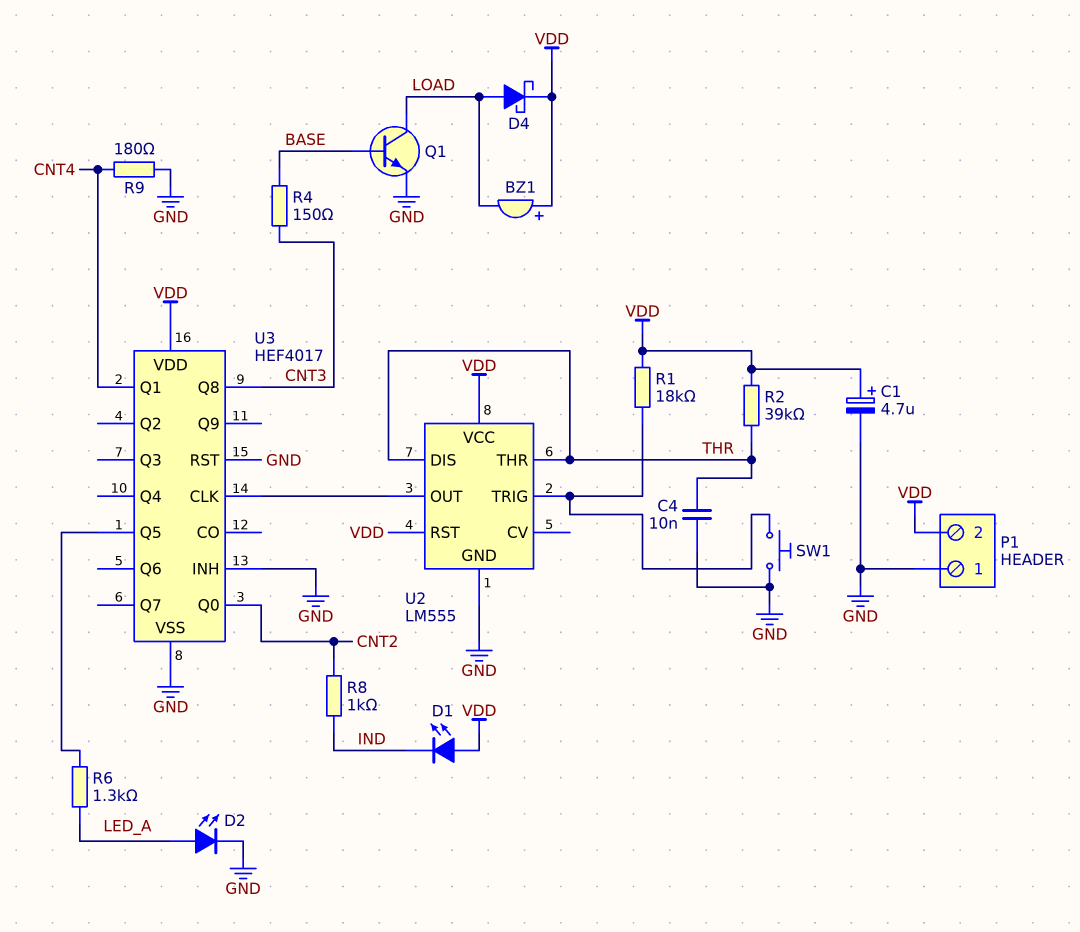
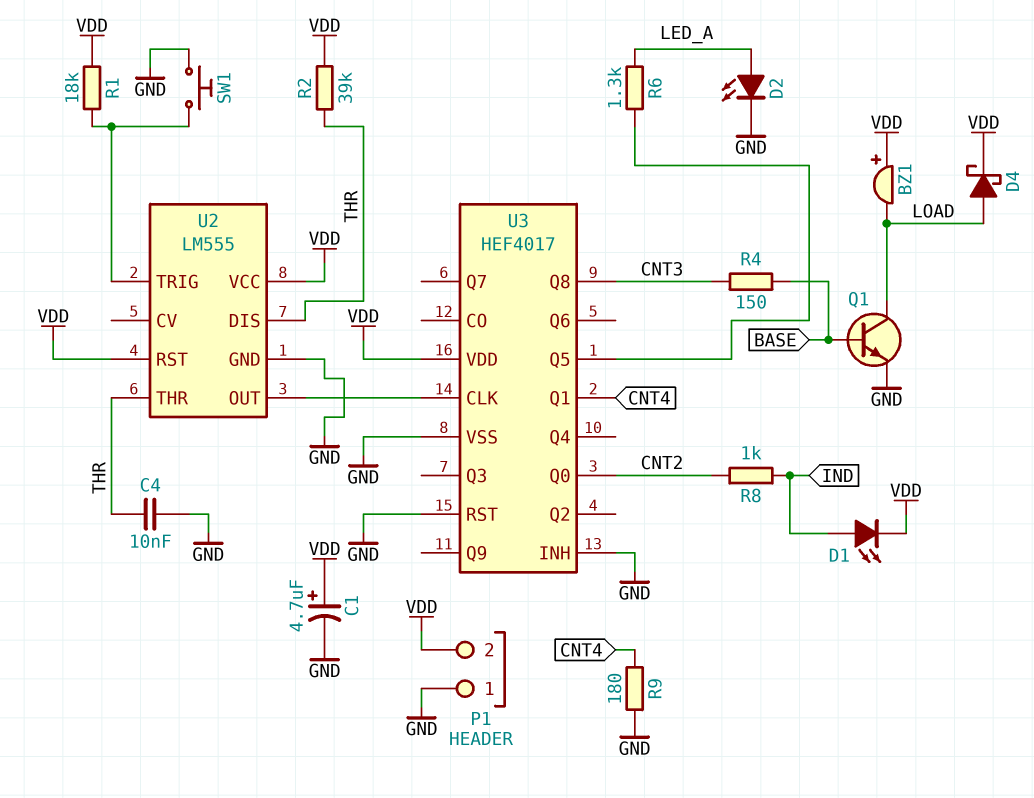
D1: LED (A VDD, K IND) -> LED (A IND, K VDD)

